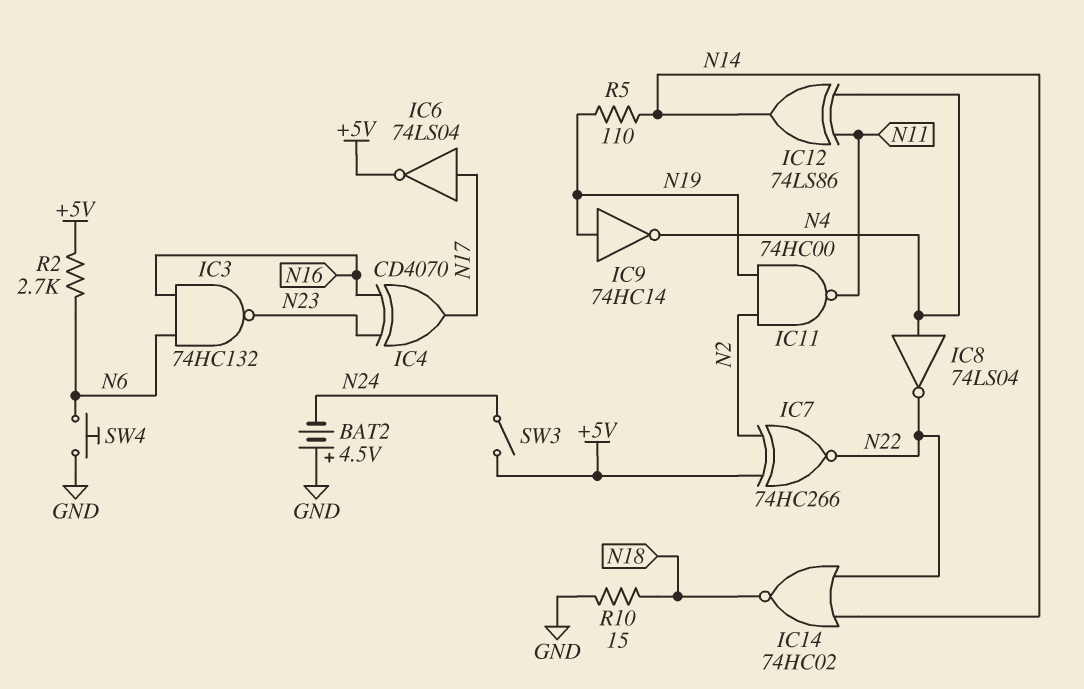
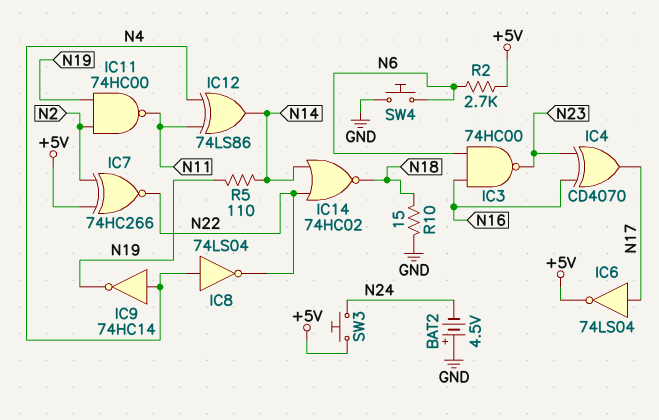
IC3: NAND 74HC132 (in N6, in N16, out N23) -> NAND 74HC00 (in N6, in N16, out N23)
IC9: NOT 74HC14 (in N19, out N4) -> NOT 74HC14 (in N4, out N19)
SW3: switch (+5V, N24) -> button (+5V, N24)

